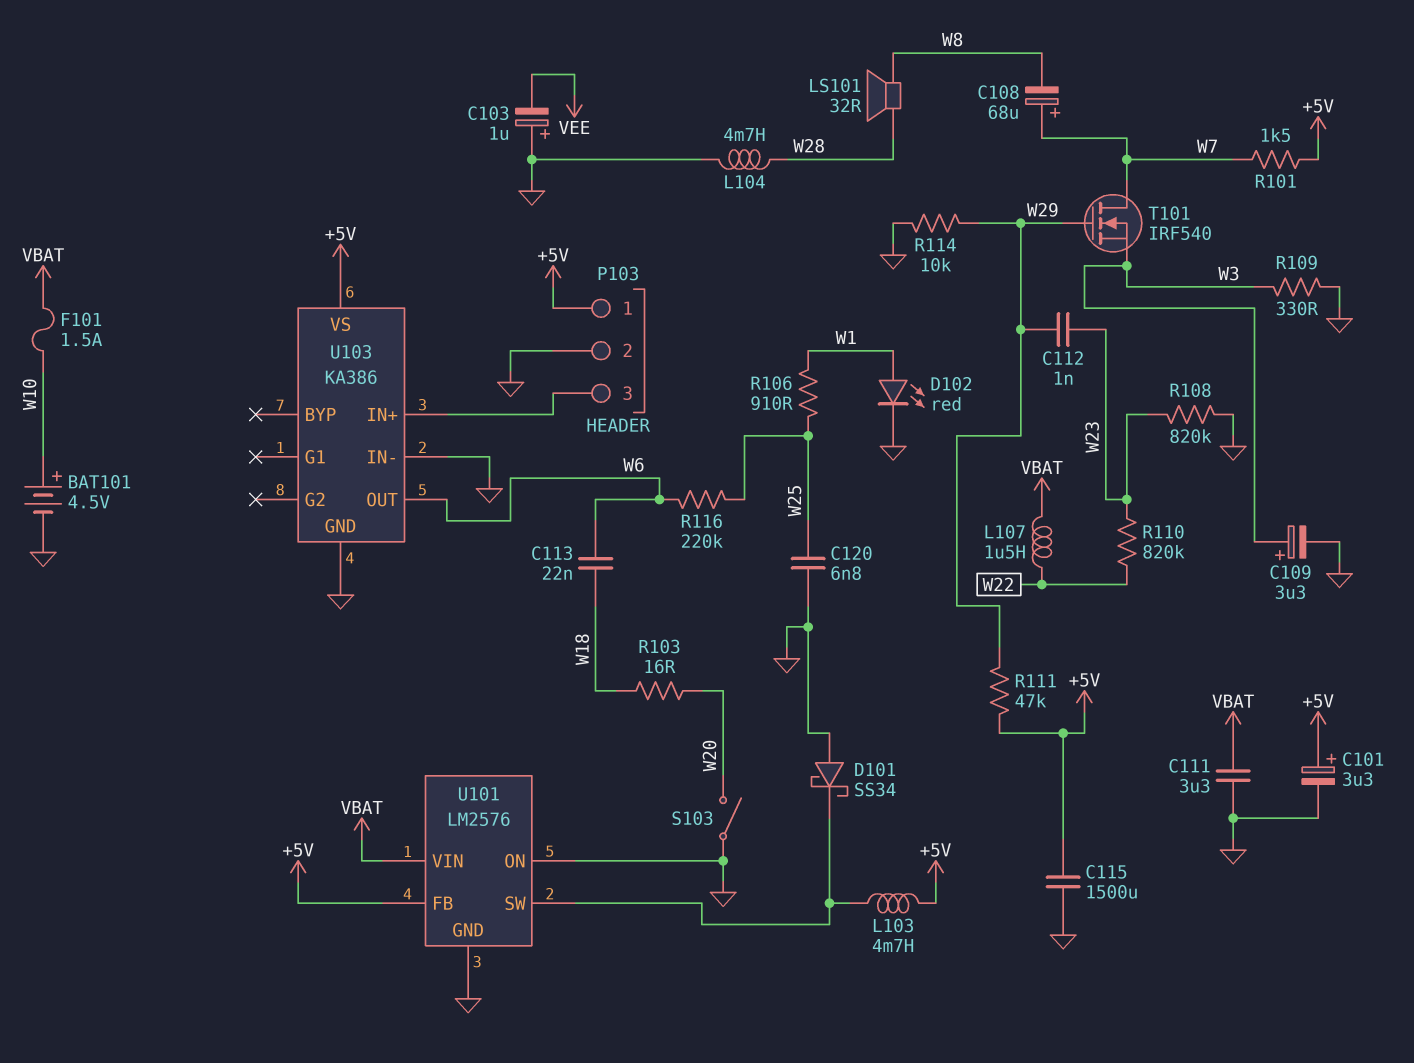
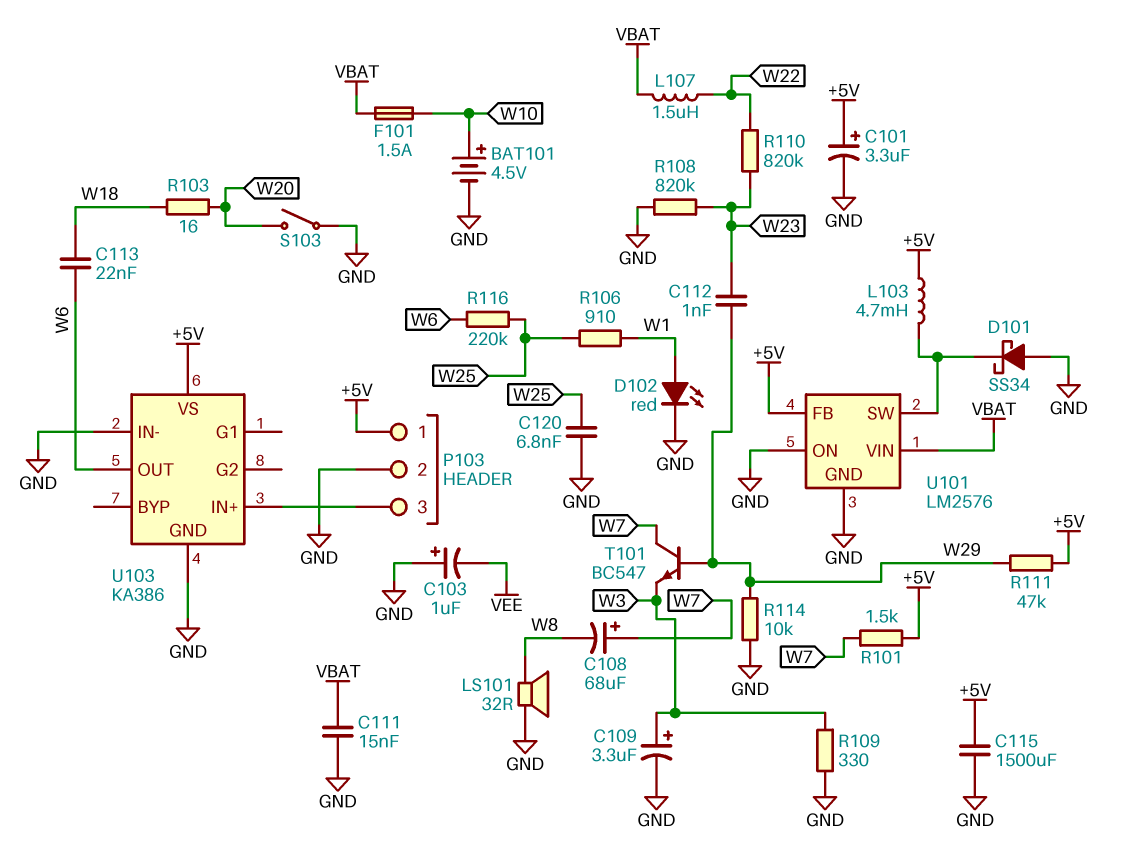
C111: 3.3uF (GND, VBAT) -> 15nF (GND, VBAT)
L104: 4.7mH (GND, W28) -> none
LS101: speaker 32R (W8, W28) -> speaker 32R (GND, W8)
T101: NMOS IRF540 (G W29, D W7, S W3) -> NPN BC547 (B W29, C W7, E W3)

